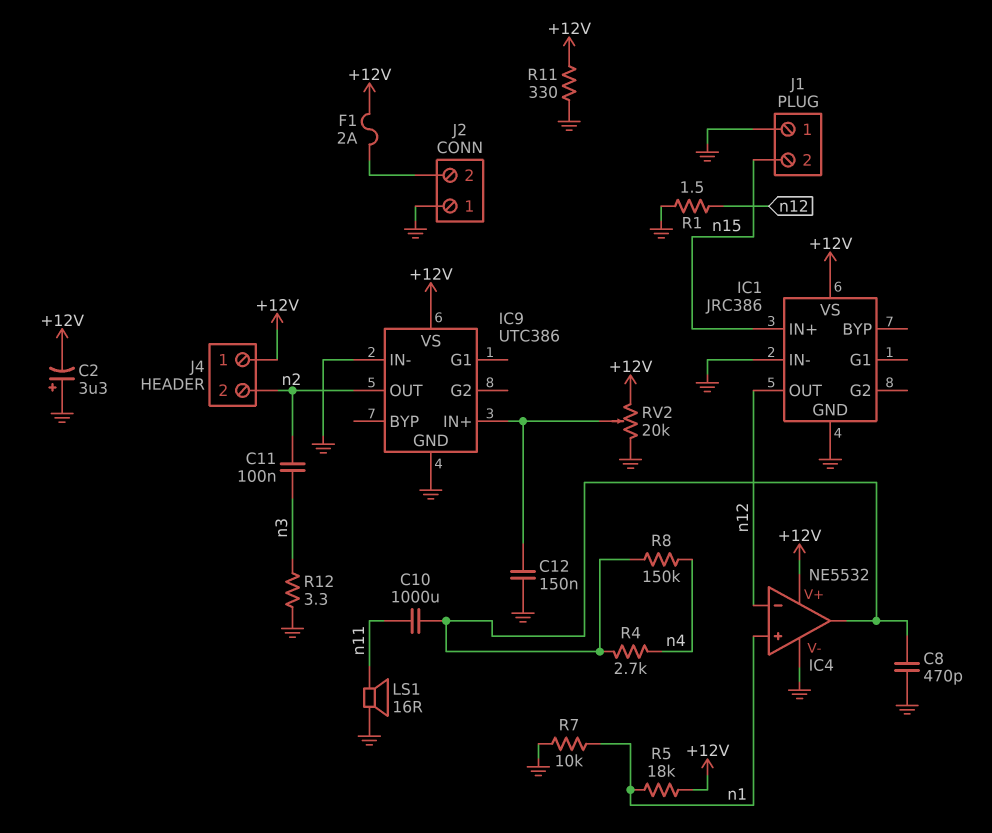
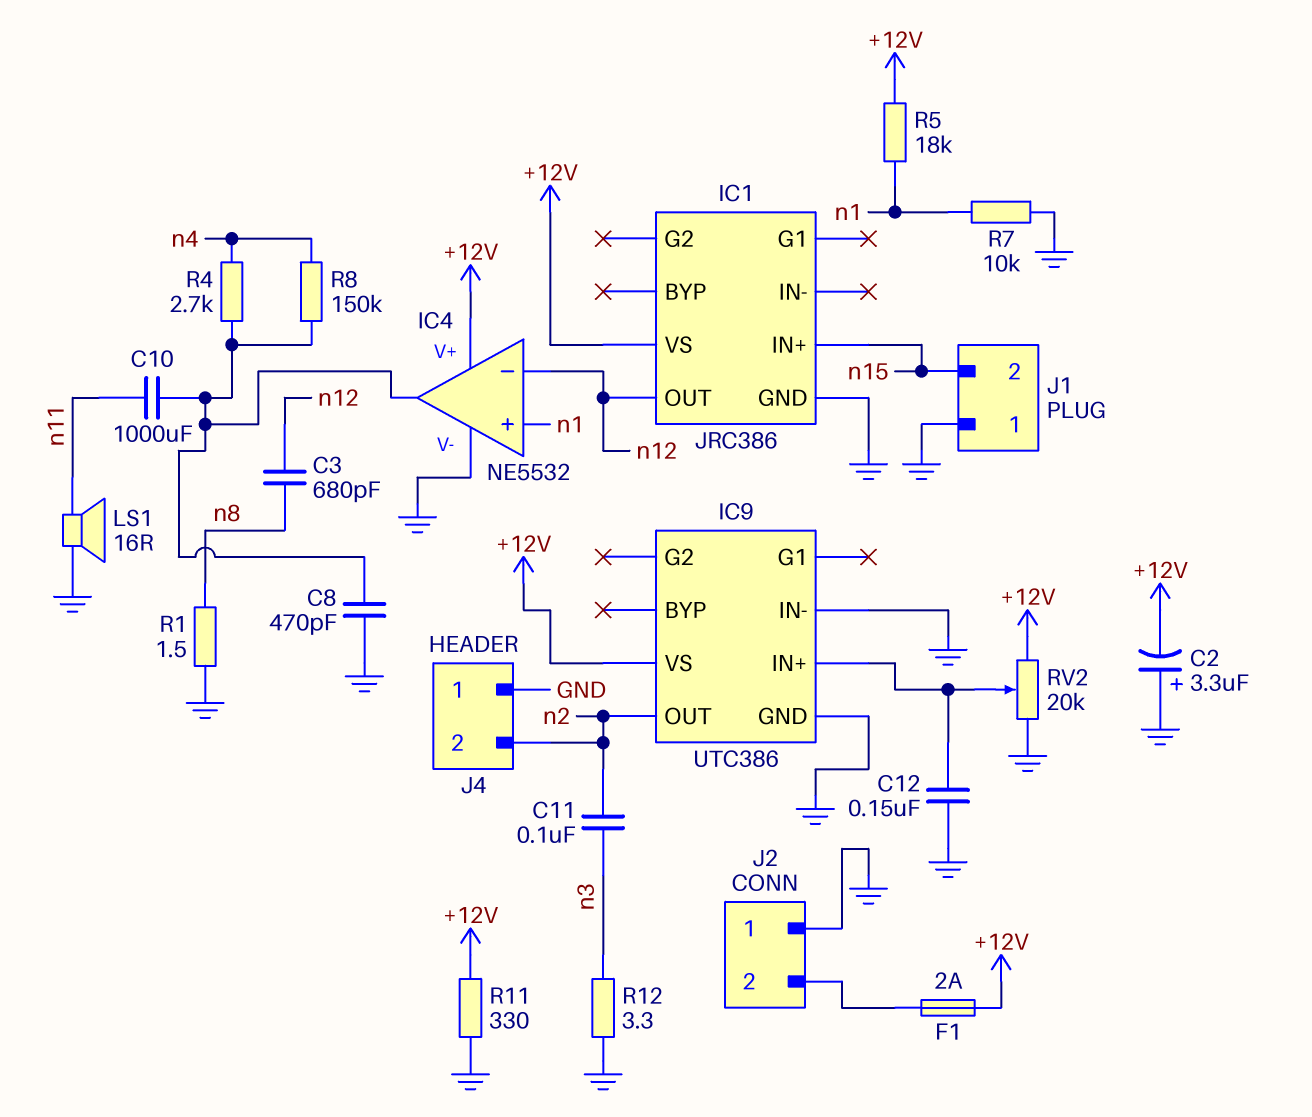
C3: none -> 680pF (n8, n12)
IC1 pin IN-: GND -> none
J4 pin 1: +12V -> GND
R1: 1.5 (GND, n12) -> 1.5 (GND, n8)

